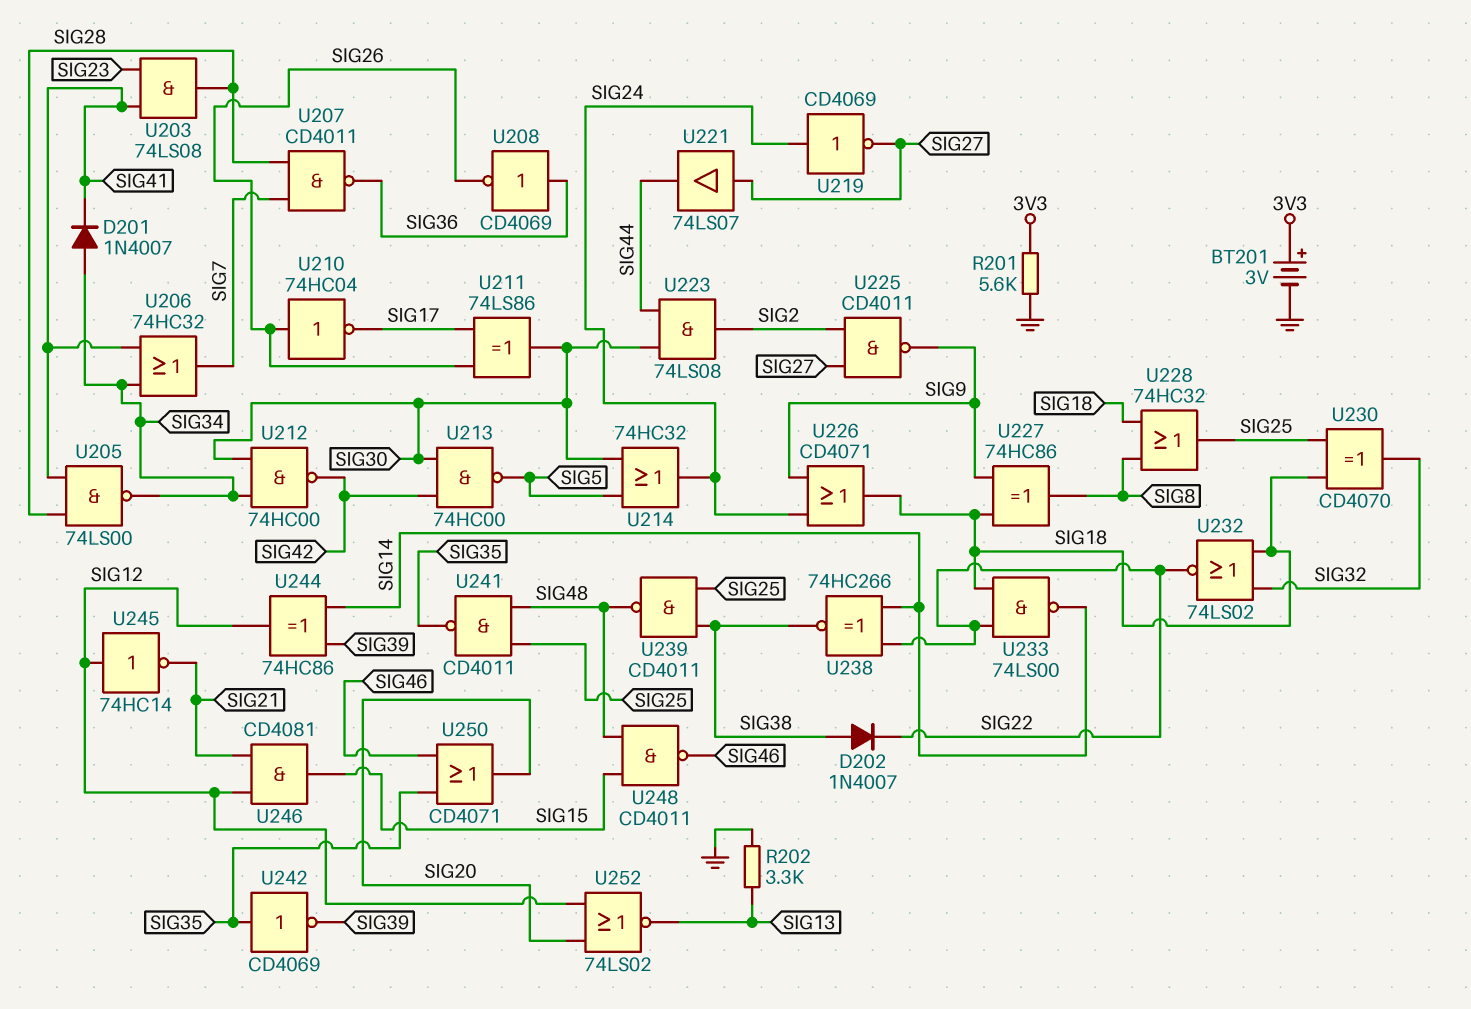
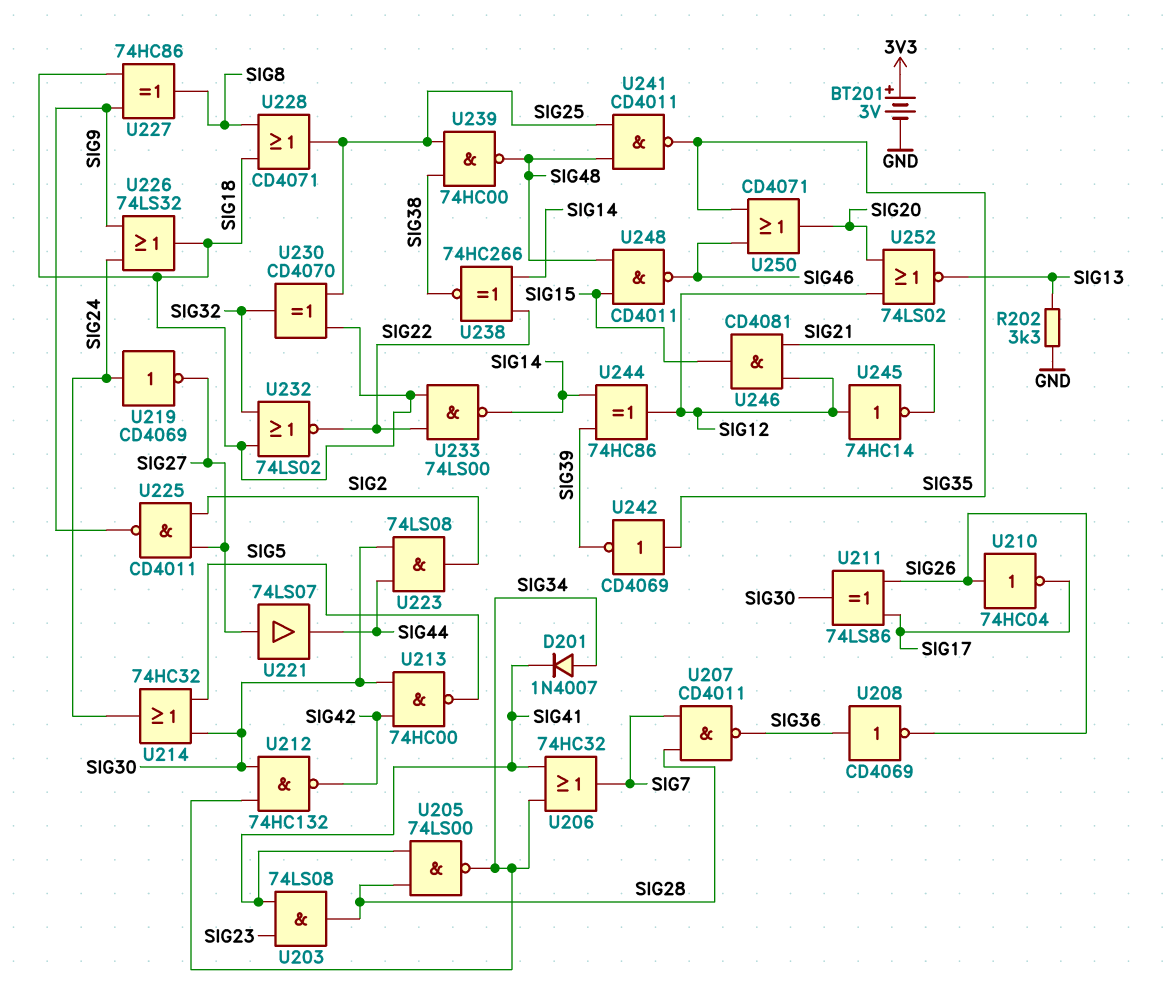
D202: diode 1N4007 (A SIG38, K SIG22) -> none
R201: 5.6k (3V3, GND) -> none
U212: NAND 74HC00 (in SIG30, in SIG34, out SIG42) -> NAND 74HC132 (in SIG30, in SIG34, out SIG42)
U226: OR CD4071 (in SIG9, in SIG24, out SIG18) -> OR 74LS32 (in SIG9, in SIG24, out SIG18)
U228: OR 74HC32 (in SIG8, in SIG18, out SIG25) -> OR CD4071 (in SIG8, in SIG18, out SIG25)
U239: NAND CD4011 (in SIG25, in SIG38, out SIG48) -> NAND 74HC00 (in SIG25, in SIG38, out SIG48)

